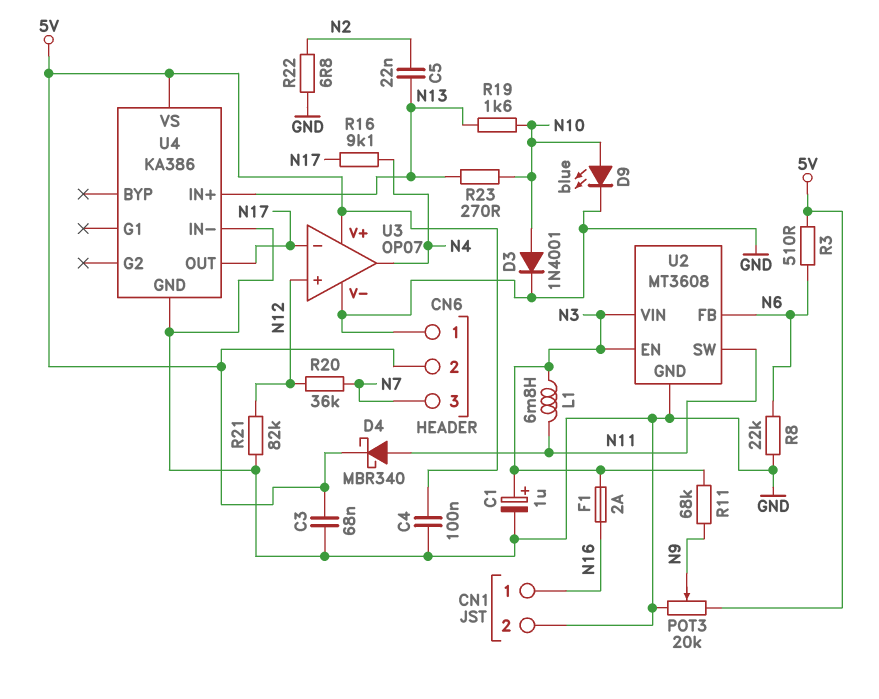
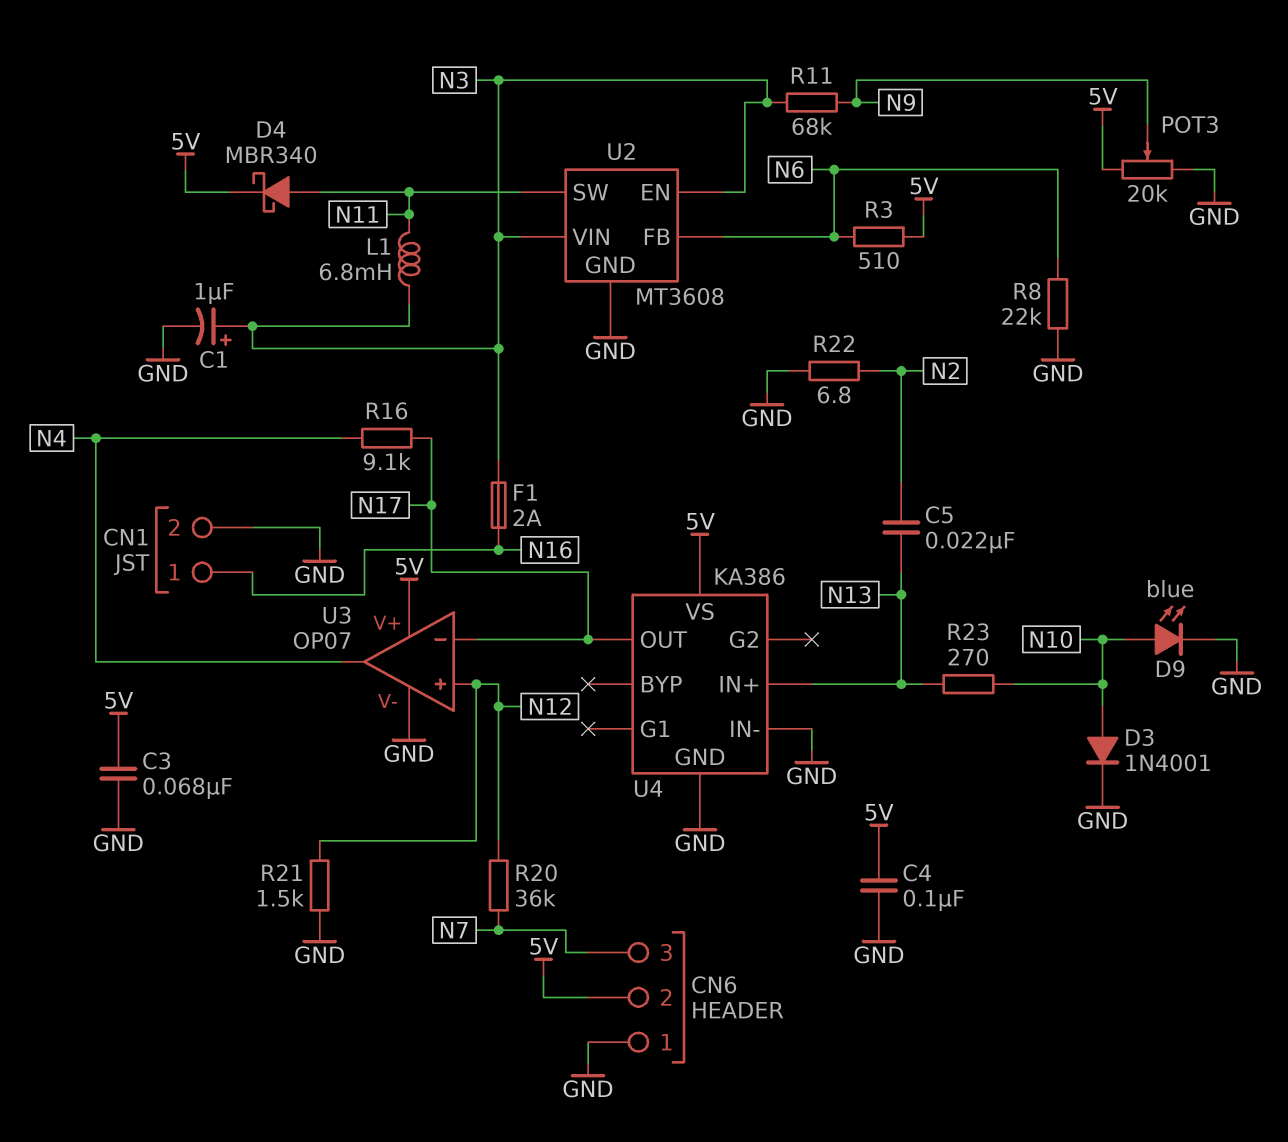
R19: 1.6k (N10, N13) -> none
R21: 82k (GND, N12) -> 1.5k (GND, N12)

